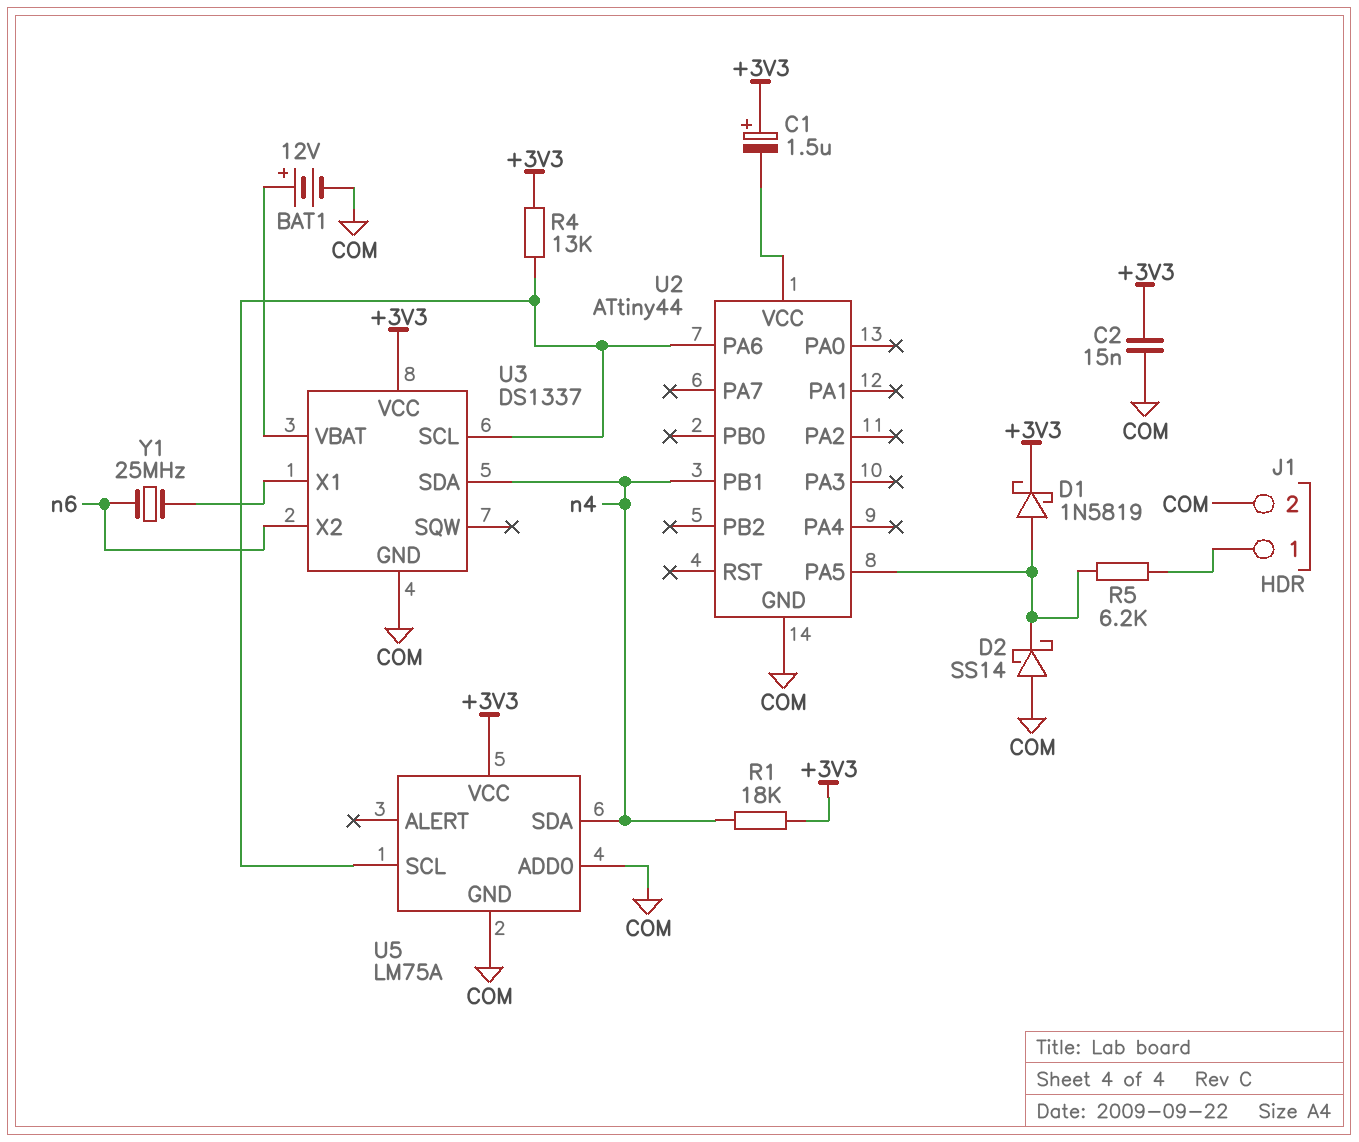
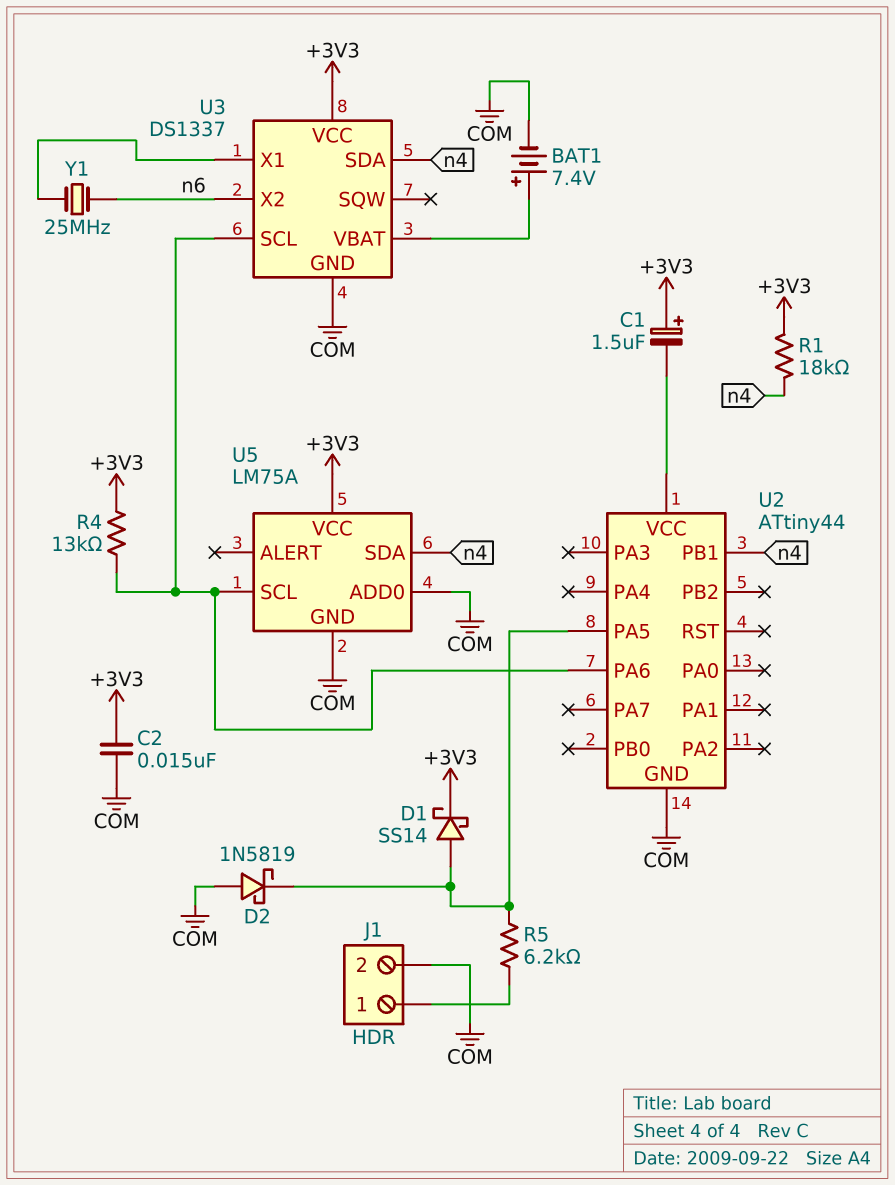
BAT1: 12V (plus U3/VBAT, minus COM) -> 7.4V (plus U3/VBAT, minus COM)
D1: schottky 1N5819 (A U2/PA5, K +3V3) -> schottky SS14 (A U2/PA5, K +3V3)
D2: schottky SS14 (A COM, K U2/PA5) -> schottky 1N5819 (A COM, K U2/PA5)

